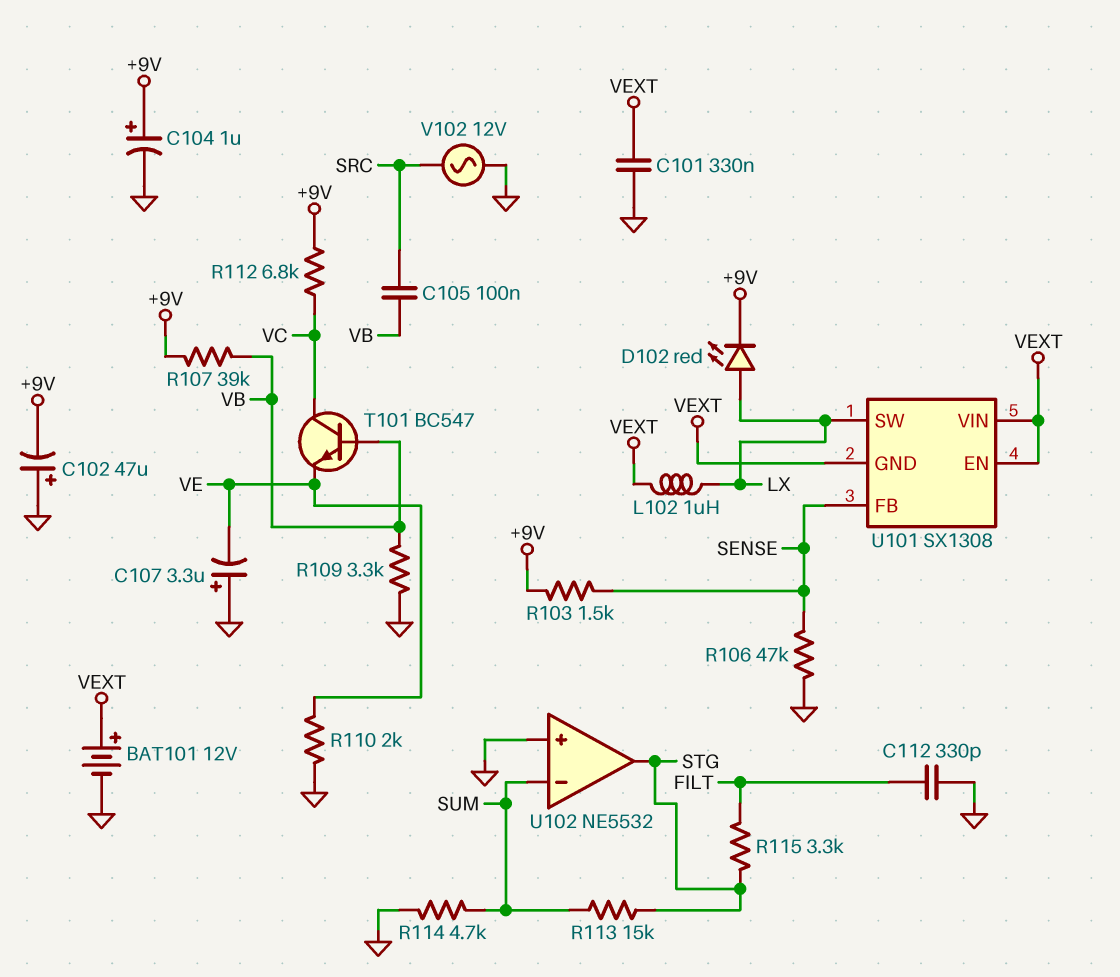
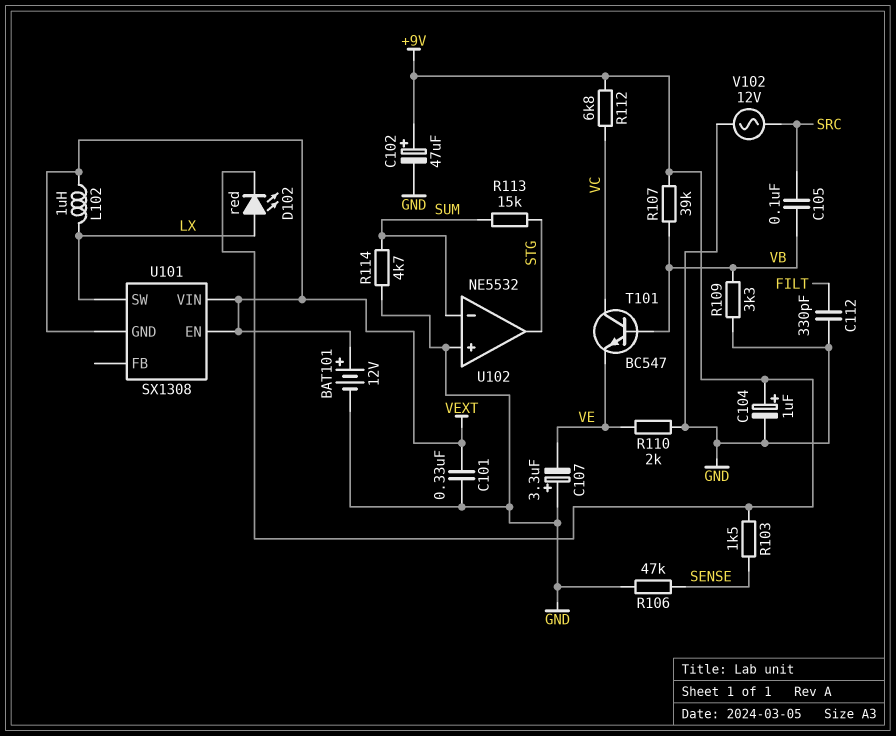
C102: 47uF (plus GND, minus +9V) -> 47uF (plus +9V, minus GND)
R115: 3.3k (FILT, STG) -> none
U101 pin FB: SENSE -> none

